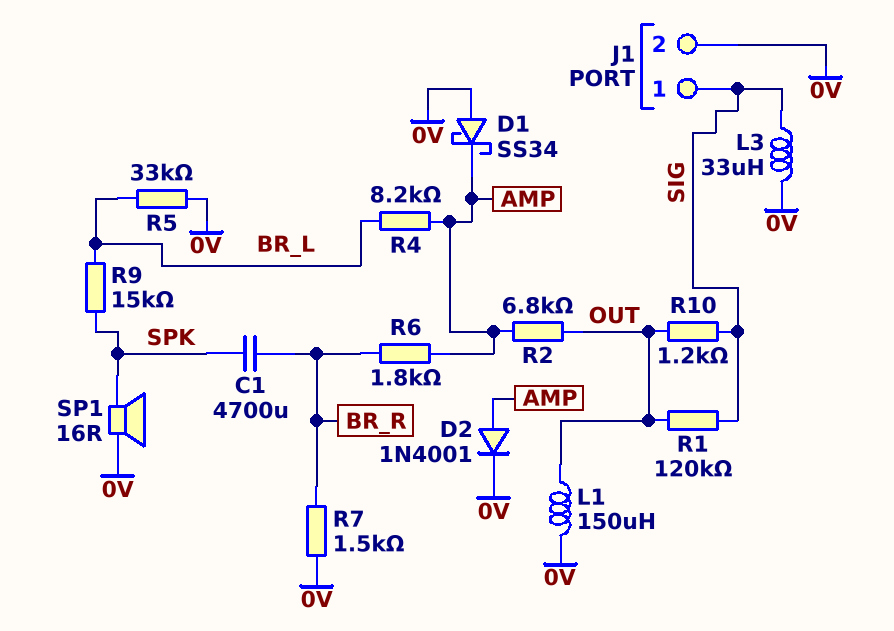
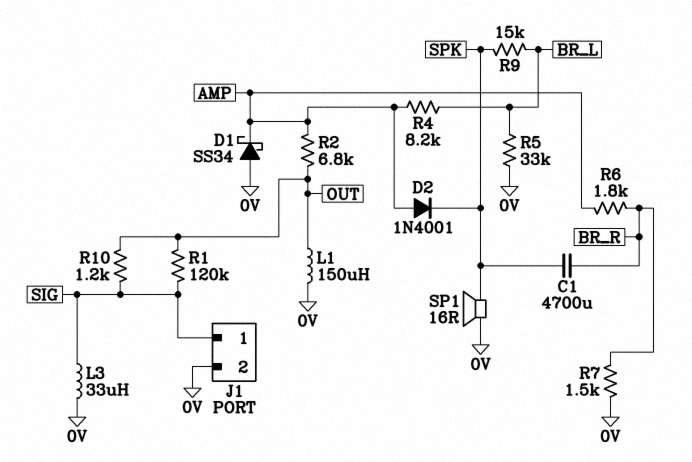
D2: diode 1N4001 (A AMP, K 0V) -> diode 1N4001 (A AMP, K SPK)

